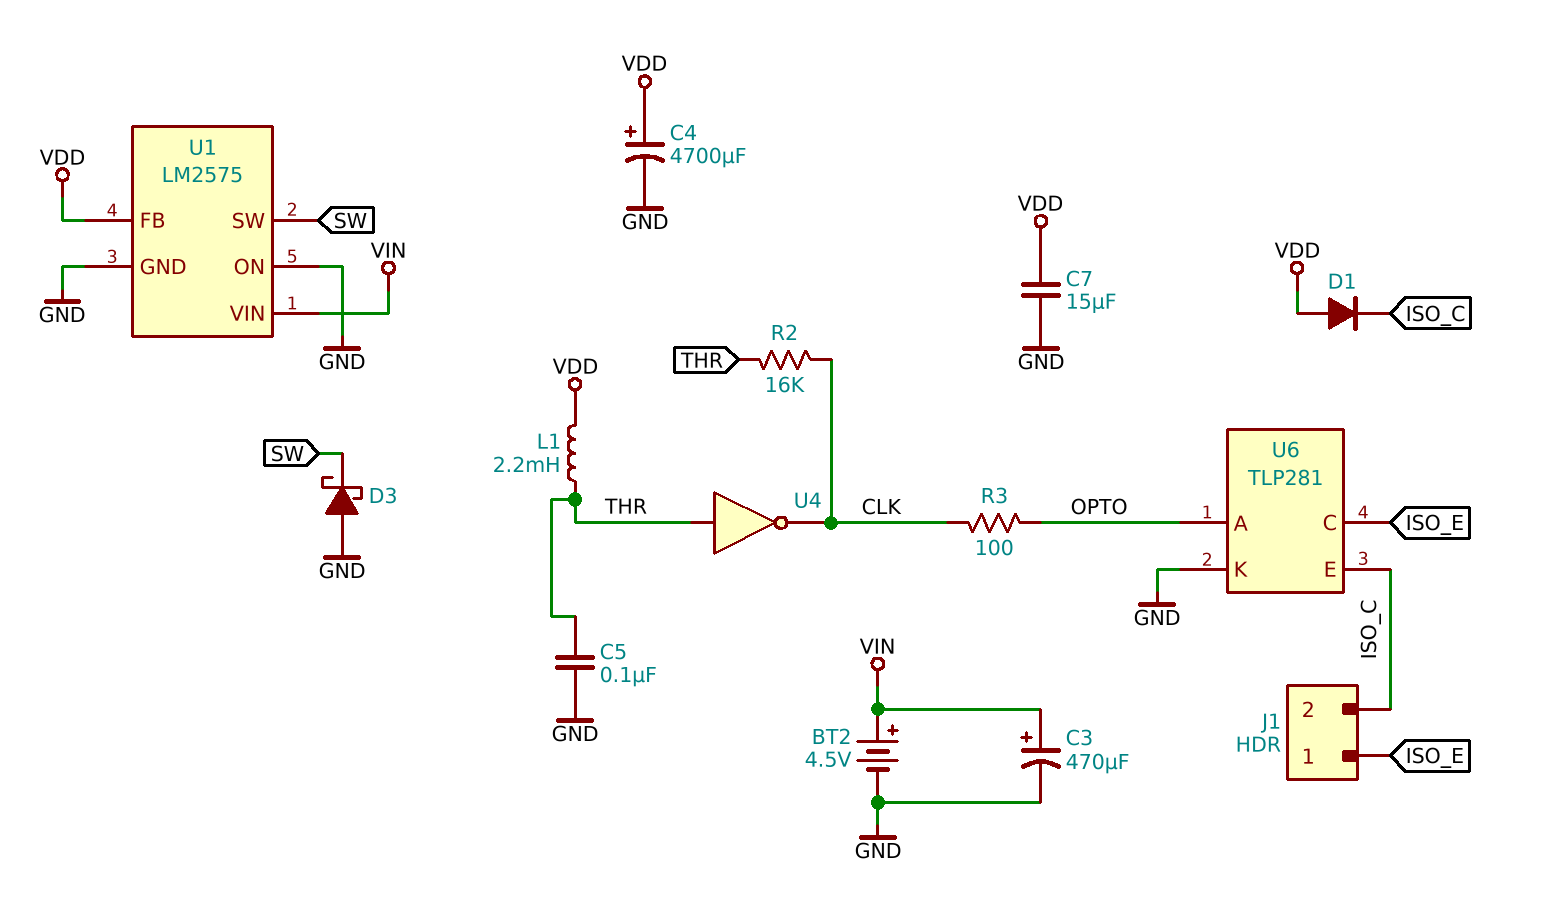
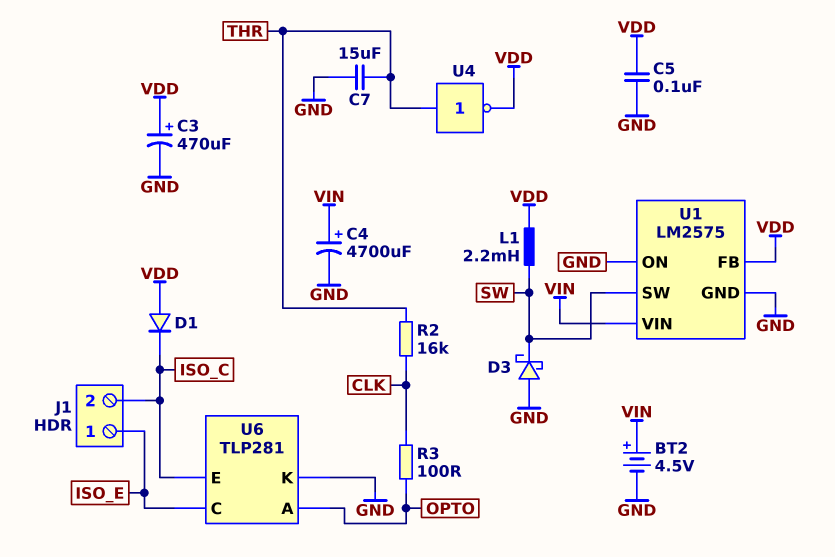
C3: 470uF (plus VIN, minus GND) -> 470uF (plus VDD, minus GND)
C4: 4700uF (plus VDD, minus GND) -> 4700uF (plus VIN, minus GND)
C5: 100nF (GND, THR) -> 100nF (GND, VDD)
C7: 15uF (GND, VDD) -> 15uF (GND, THR)
L1: 2.2mH (THR, VDD) -> 2.2mH (SW, VDD)
U4: NOT (in THR, out CLK) -> NOT (in THR, out VDD)

